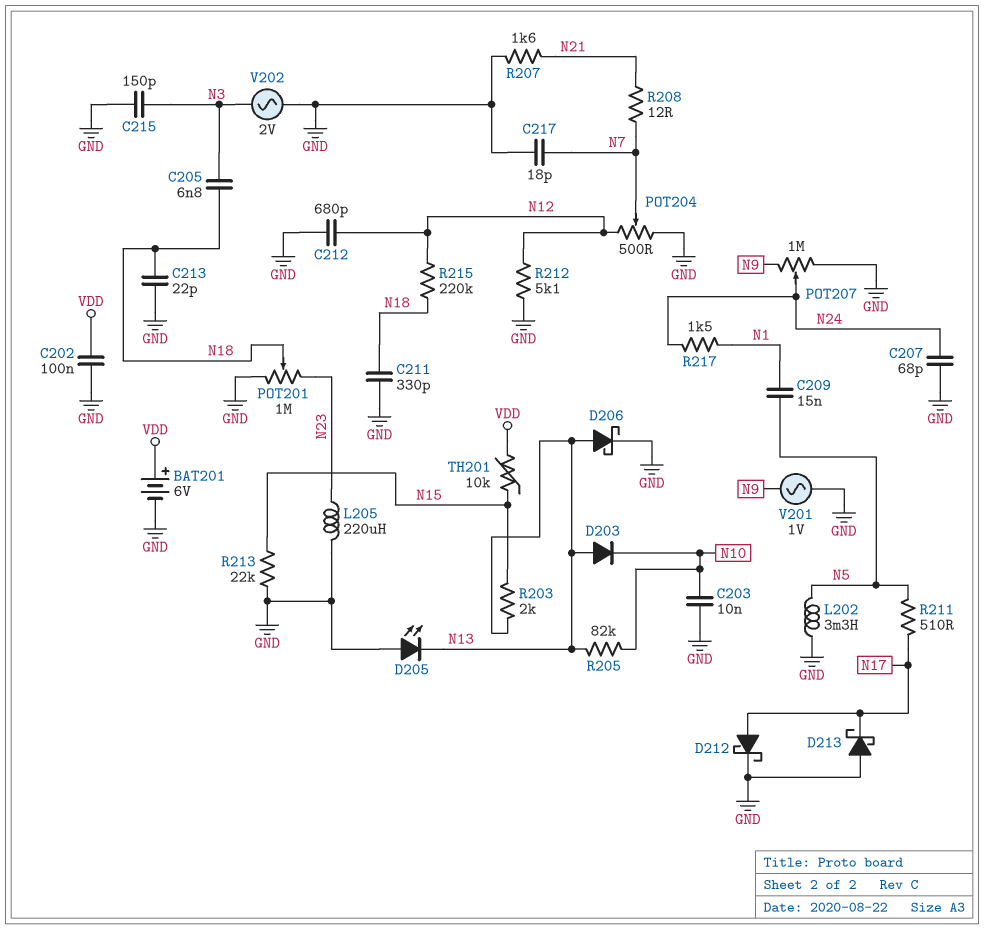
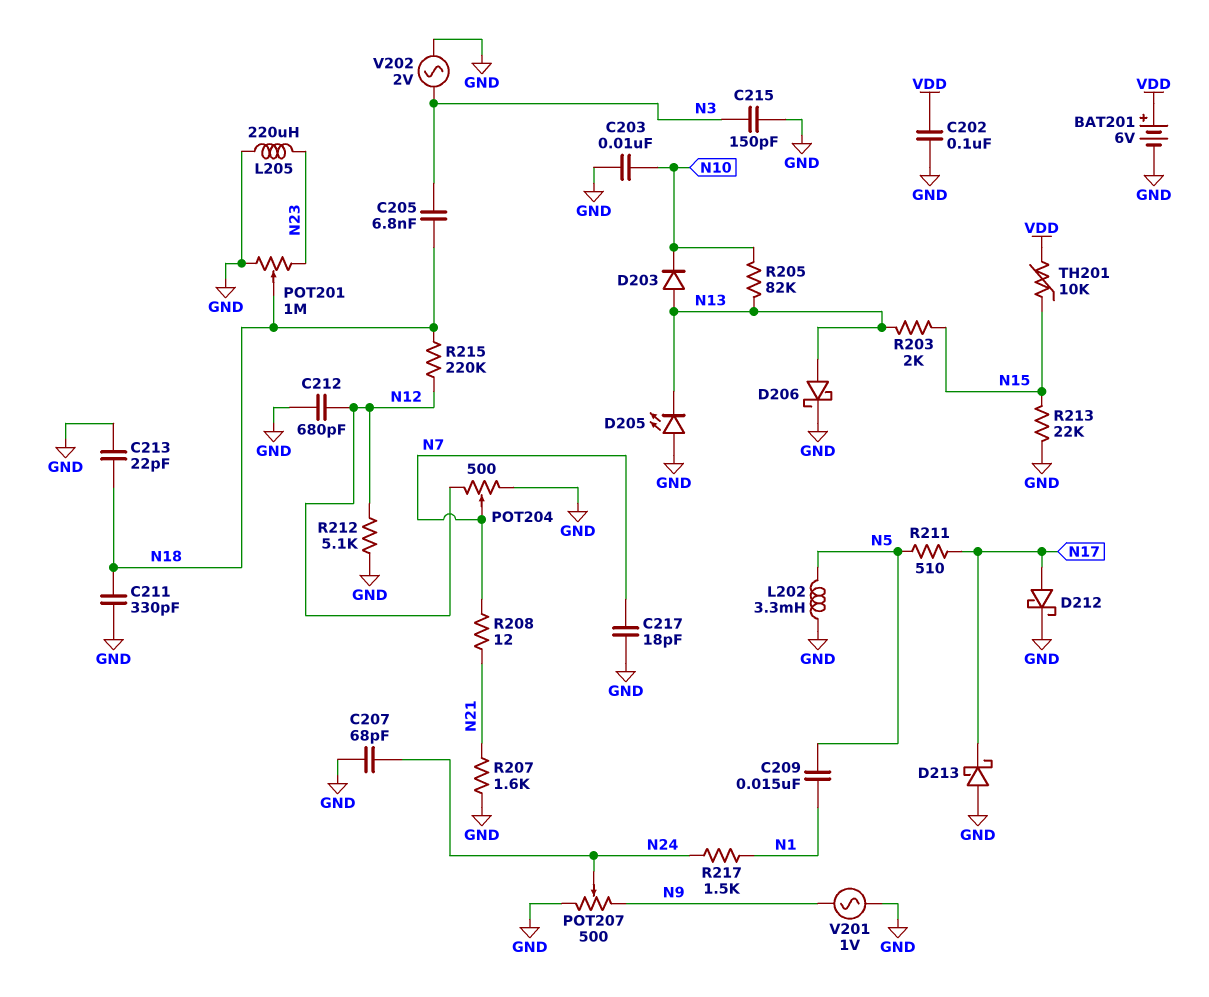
POT207: 1M (GND, N9, wiper N24) -> 500 (GND, N9, wiper N24)

